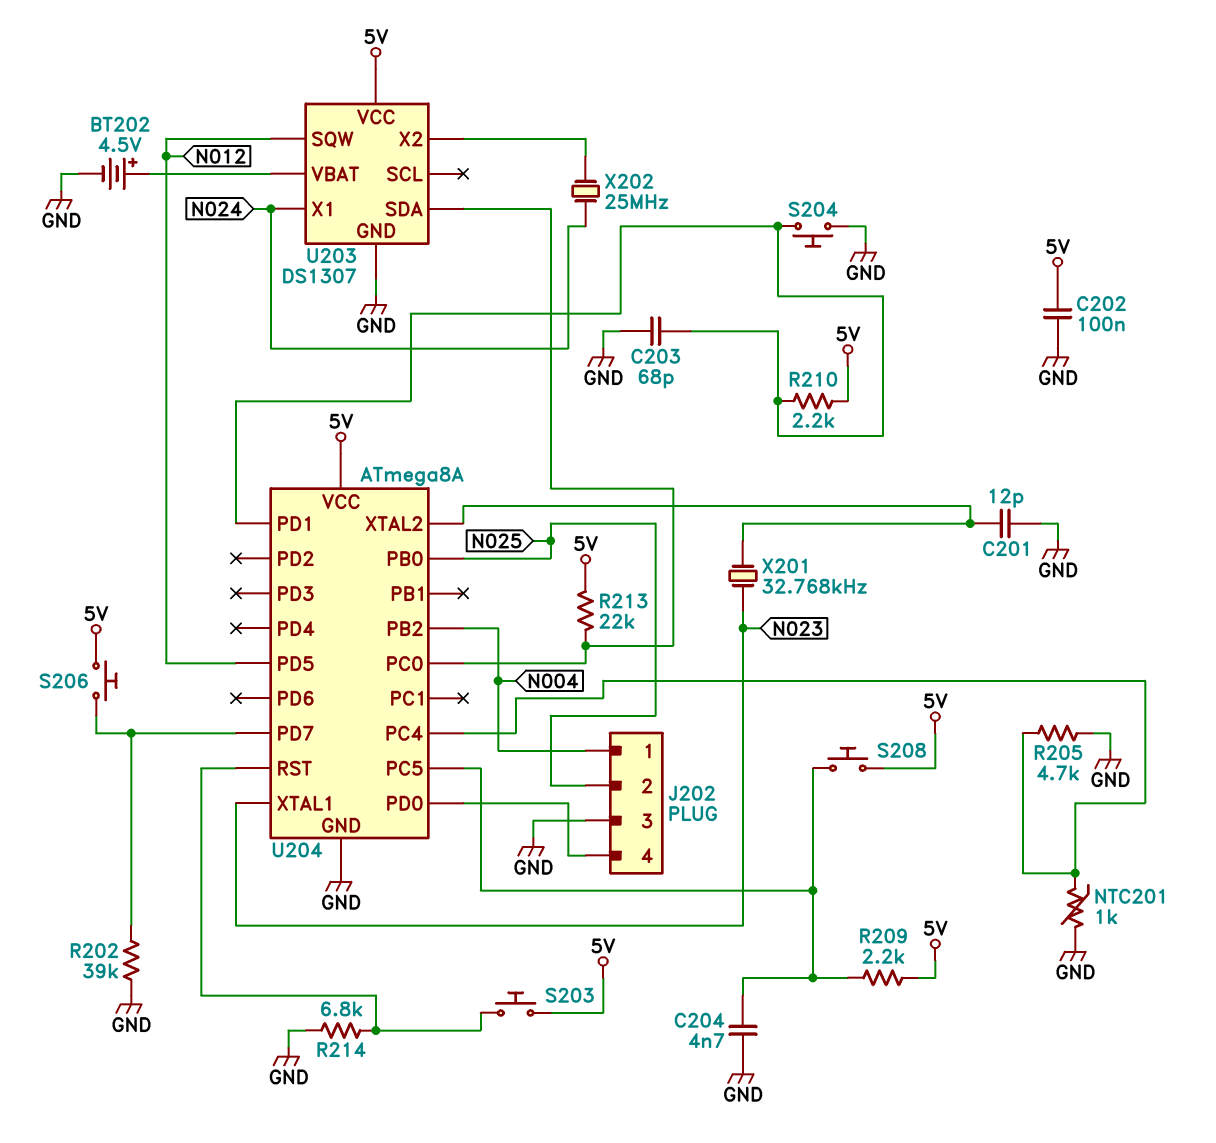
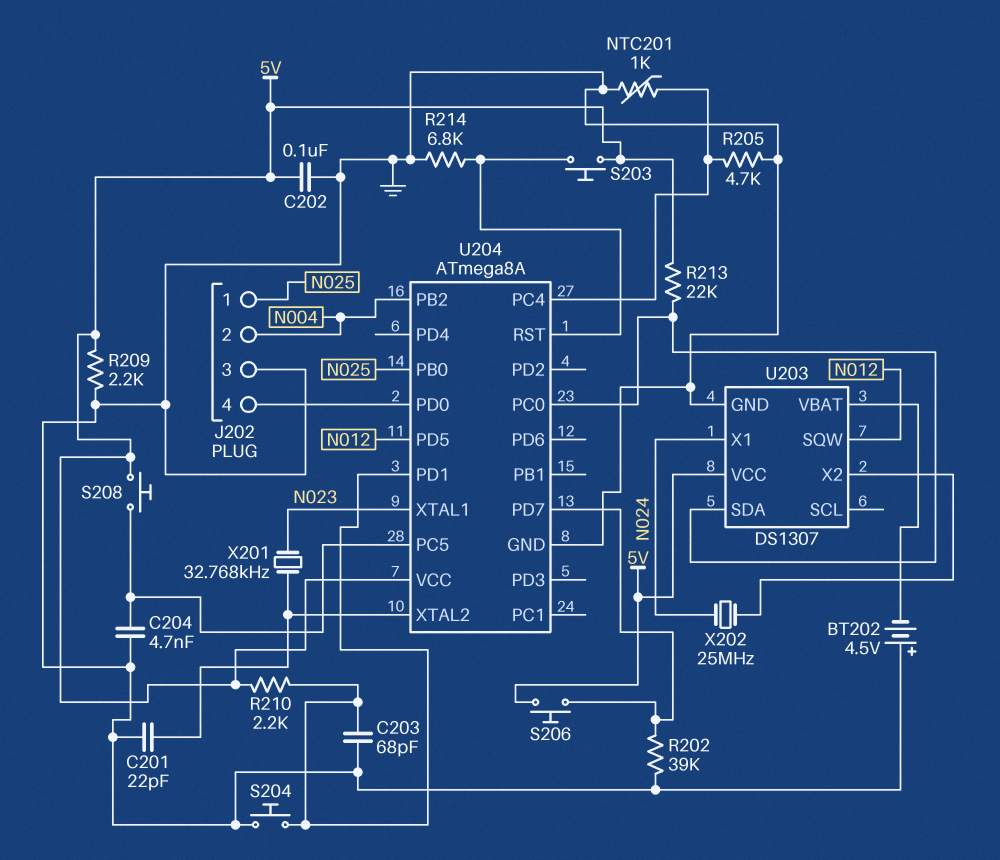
BT202: 4.5V (plus U203/VBAT, minus GND) -> 4.5V (plus GND, minus U203/VBAT)
C201: 12pF (GND, U204/XTAL2) -> 22pF (GND, U204/XTAL2)
J202 pin 1: N004 -> N025
J202 pin 2: N025 -> N004
R209: 2.2k (5V, U204/PC5) -> 2.2k (5V, GND)

